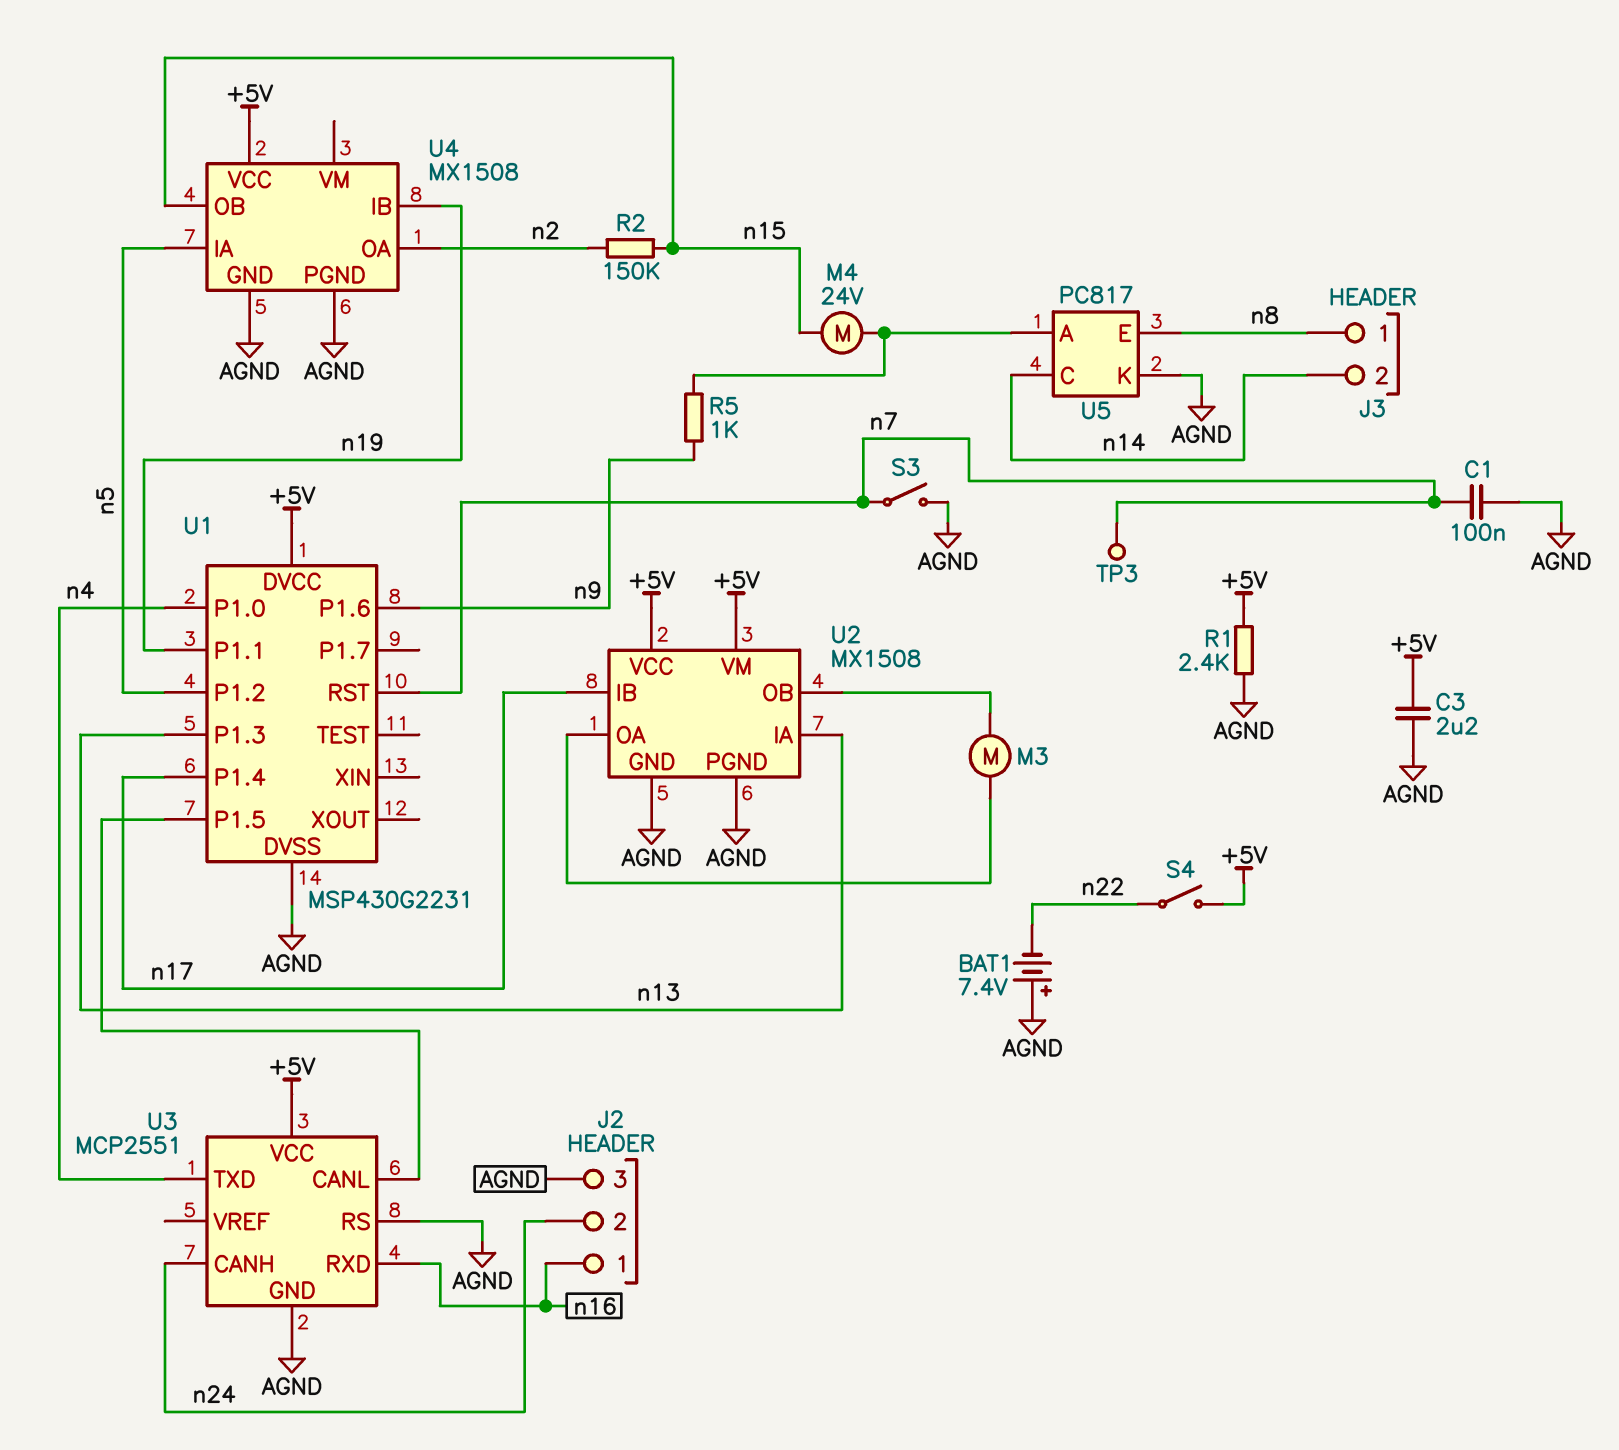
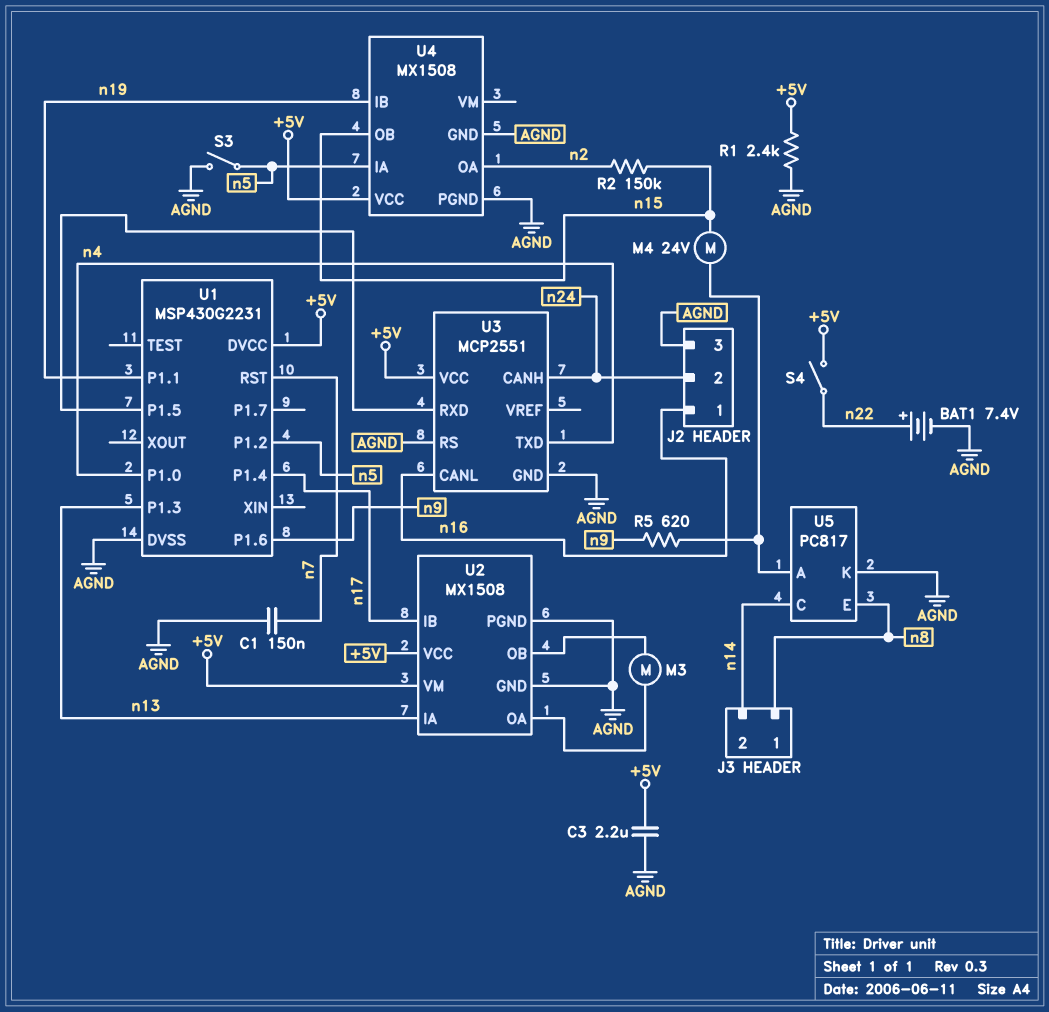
BAT1: 7.4V (plus AGND, minus n22) -> 7.4V (plus n22, minus AGND)
C1: 100nF (AGND, n7) -> 150nF (AGND, n7)
R5: 1k (U5/A, n9) -> 620 (U5/A, n9)
S3: switch (AGND, n7) -> switch (AGND, n5)
TP3: test point (n7) -> none
U3 pin CANL: U1/P1.5 -> n16
U3 pin RXD: n16 -> U1/P1.5

